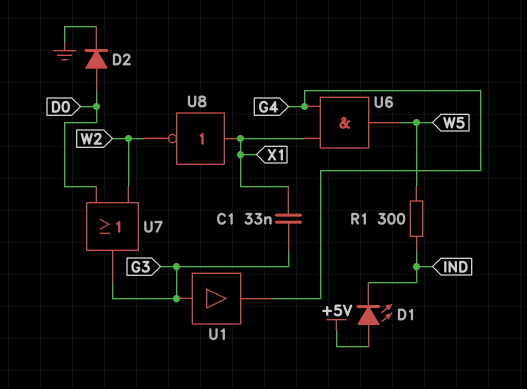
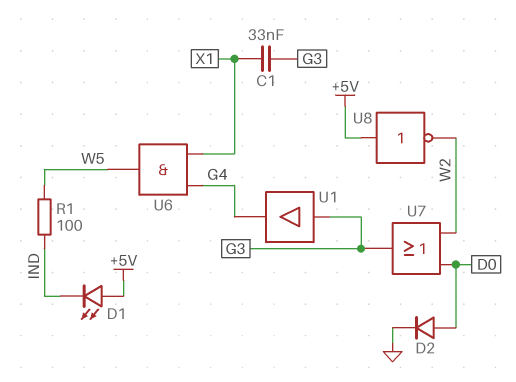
R1: 300 (IND, W5) -> 100 (IND, W5)
U8: NOT (in X1, out W2) -> NOT (in +5V, out W2)

